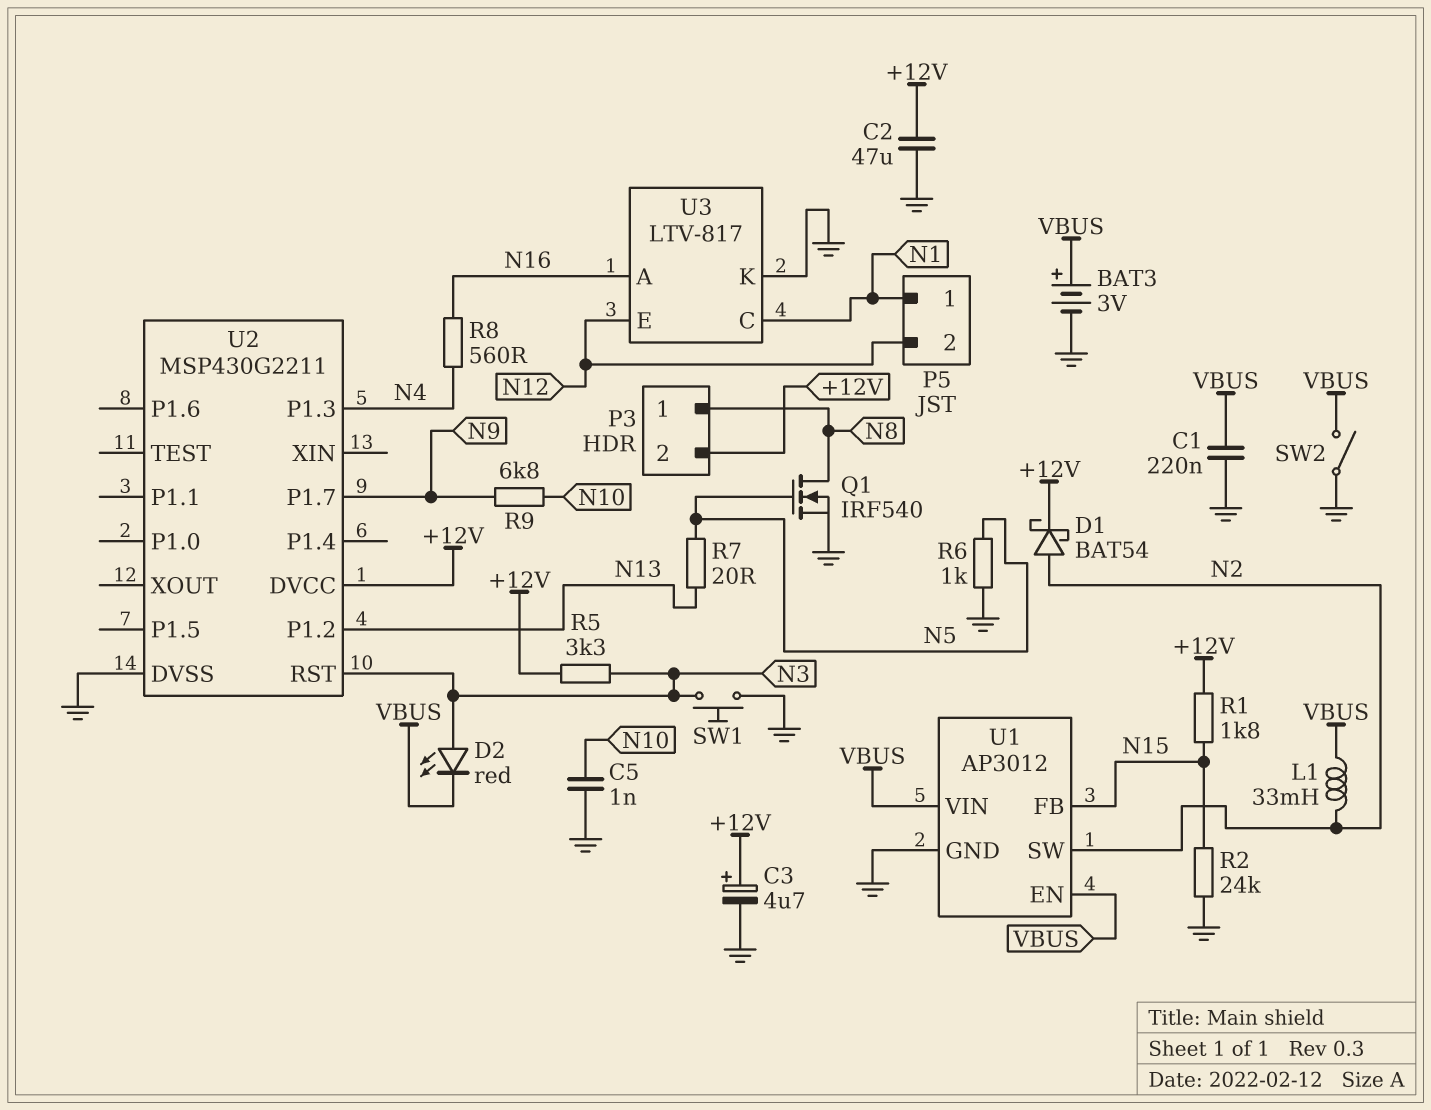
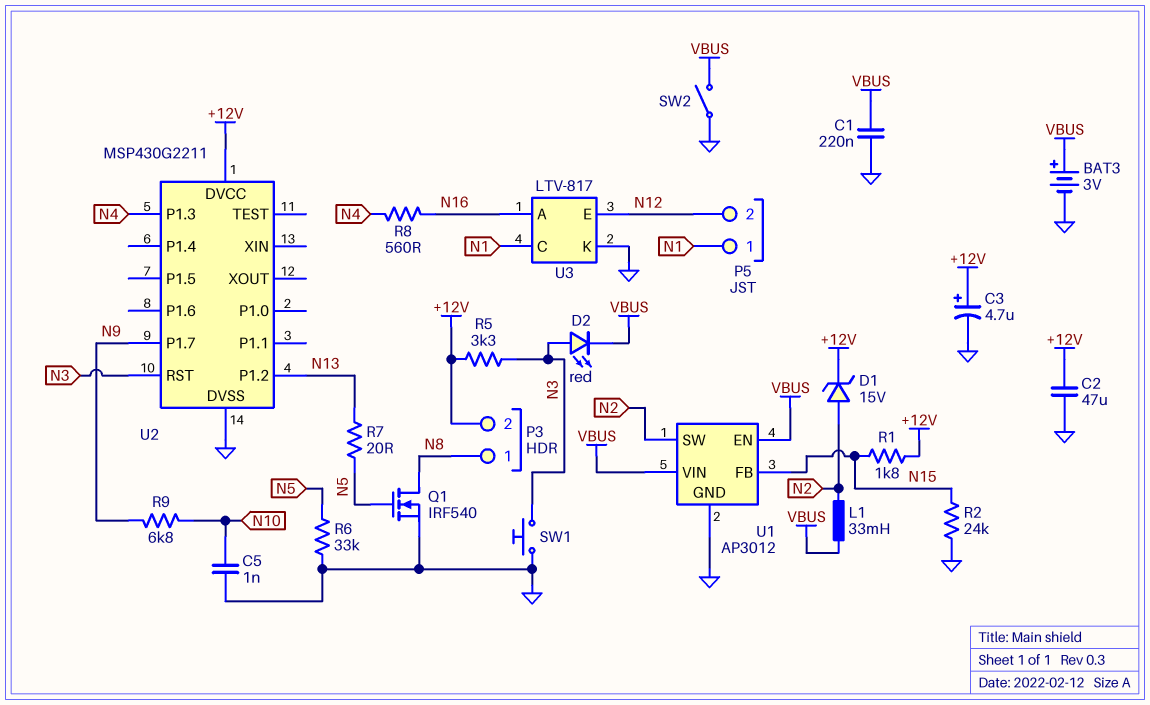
D1: schottky BAT54 (A N2, K +12V) -> zener 15V (A N2, K +12V)
R6: 1k (GND, N5) -> 33k (GND, N5)

